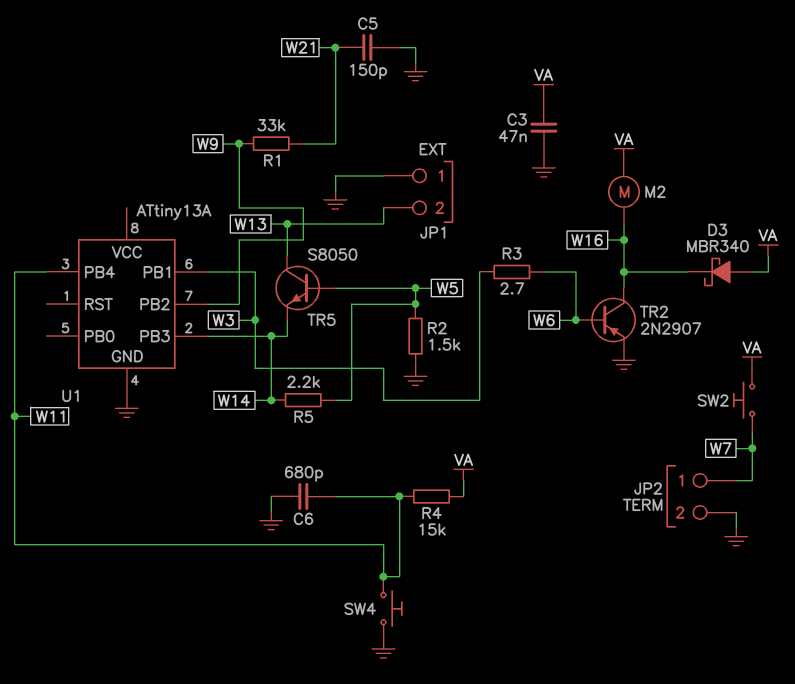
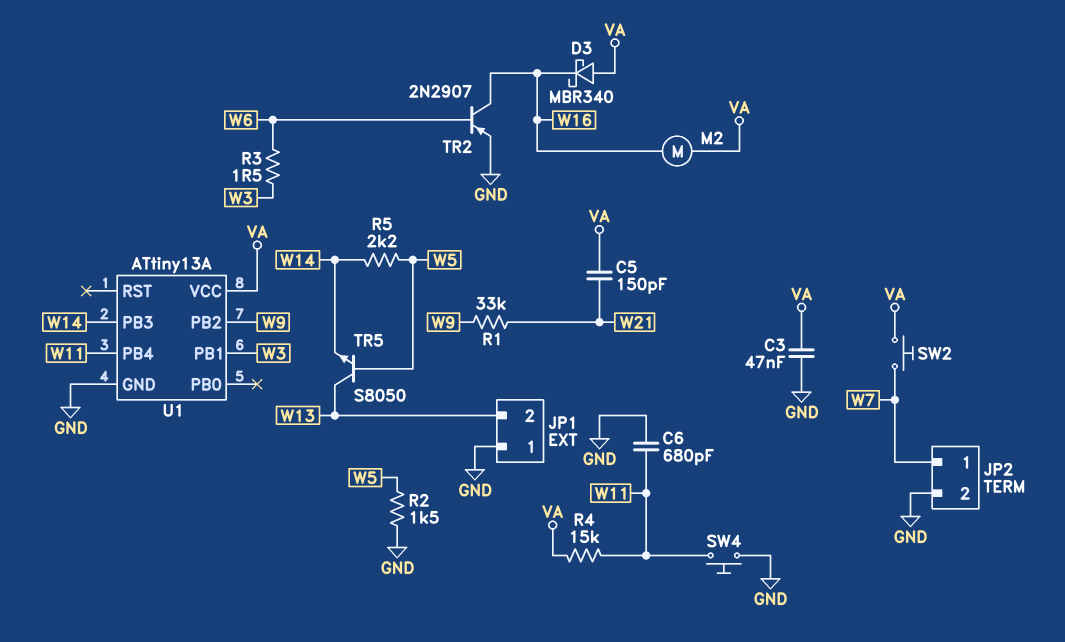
C5: 150pF (GND, W21) -> 150pF (VA, W21)
R3: 2.7 (W3, W6) -> 1.5 (W3, W6)
U1 pin VCC: none -> VA

